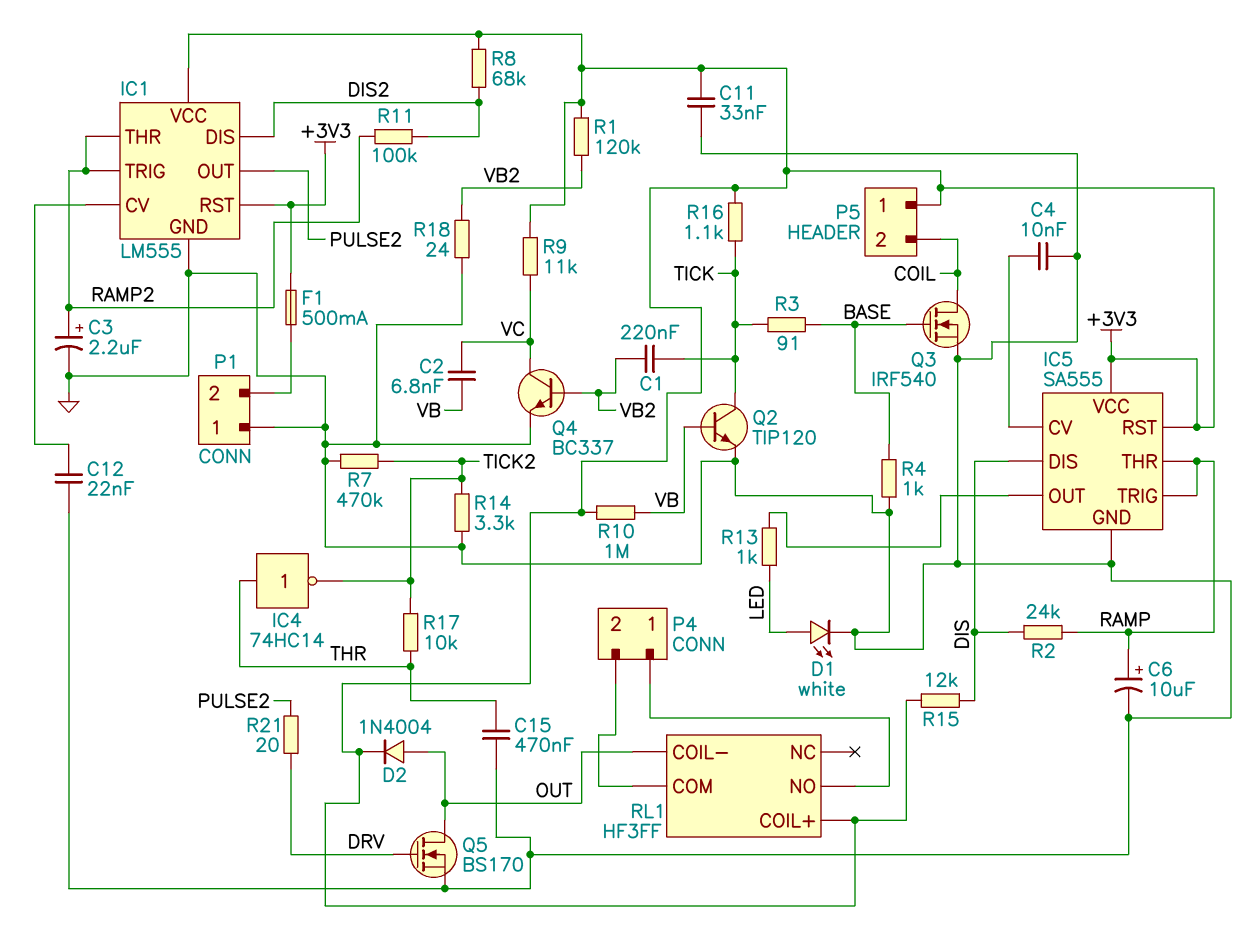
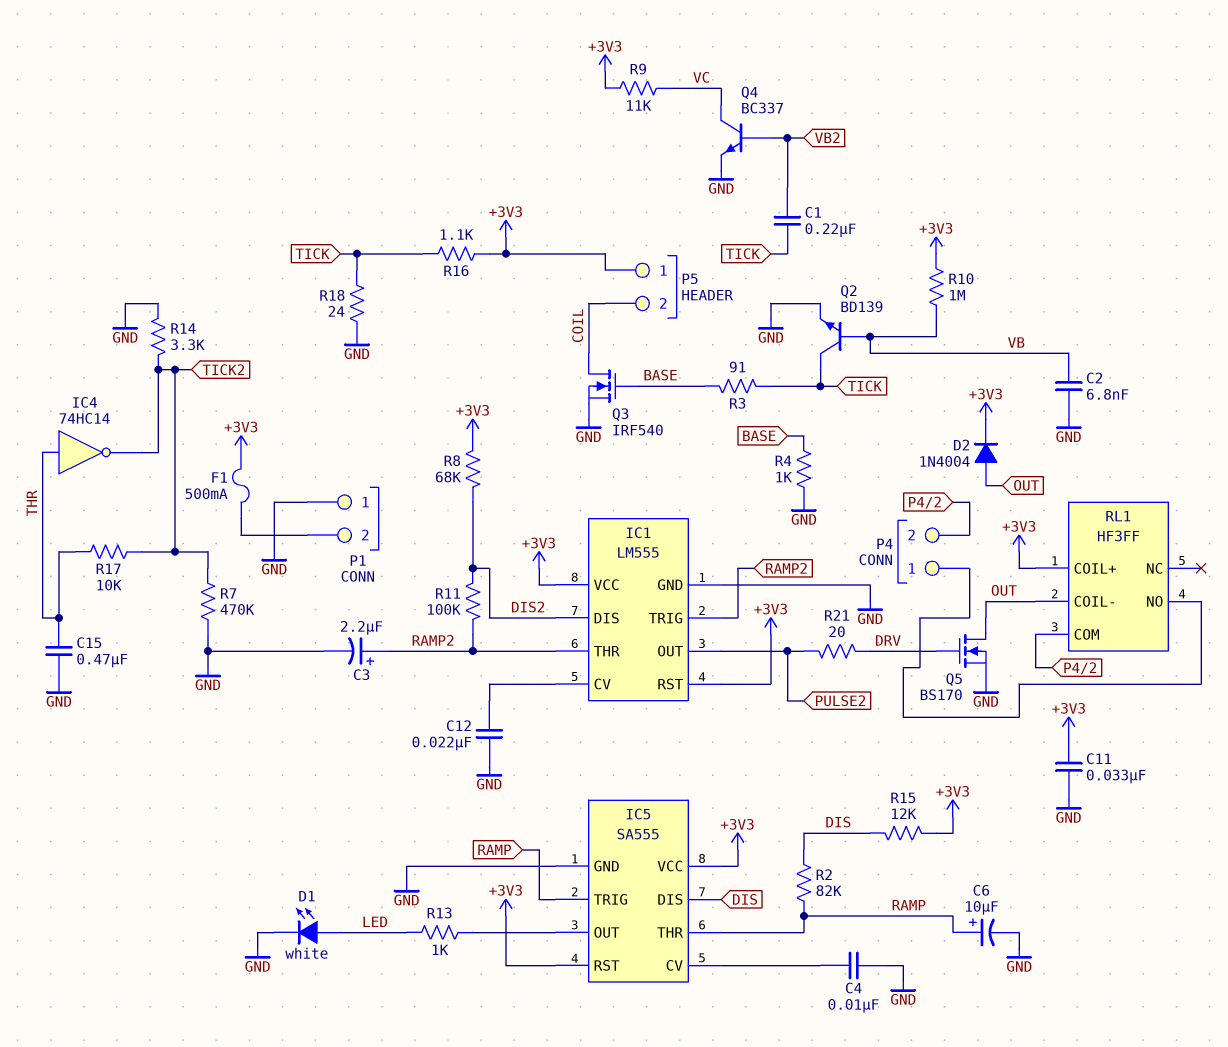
C2: 6.8nF (VB, VC) -> 6.8nF (GND, VB)
Q2: NPN TIP120 (B VB, C TICK, E GND) -> NPN BD139 (B VB, C TICK, E GND)
R1: 120k (+3V3, VB2) -> none
R2: 24k (DIS, RAMP) -> 82k (DIS, RAMP)
R18: 24 (GND, VB2) -> 24 (GND, TICK)

